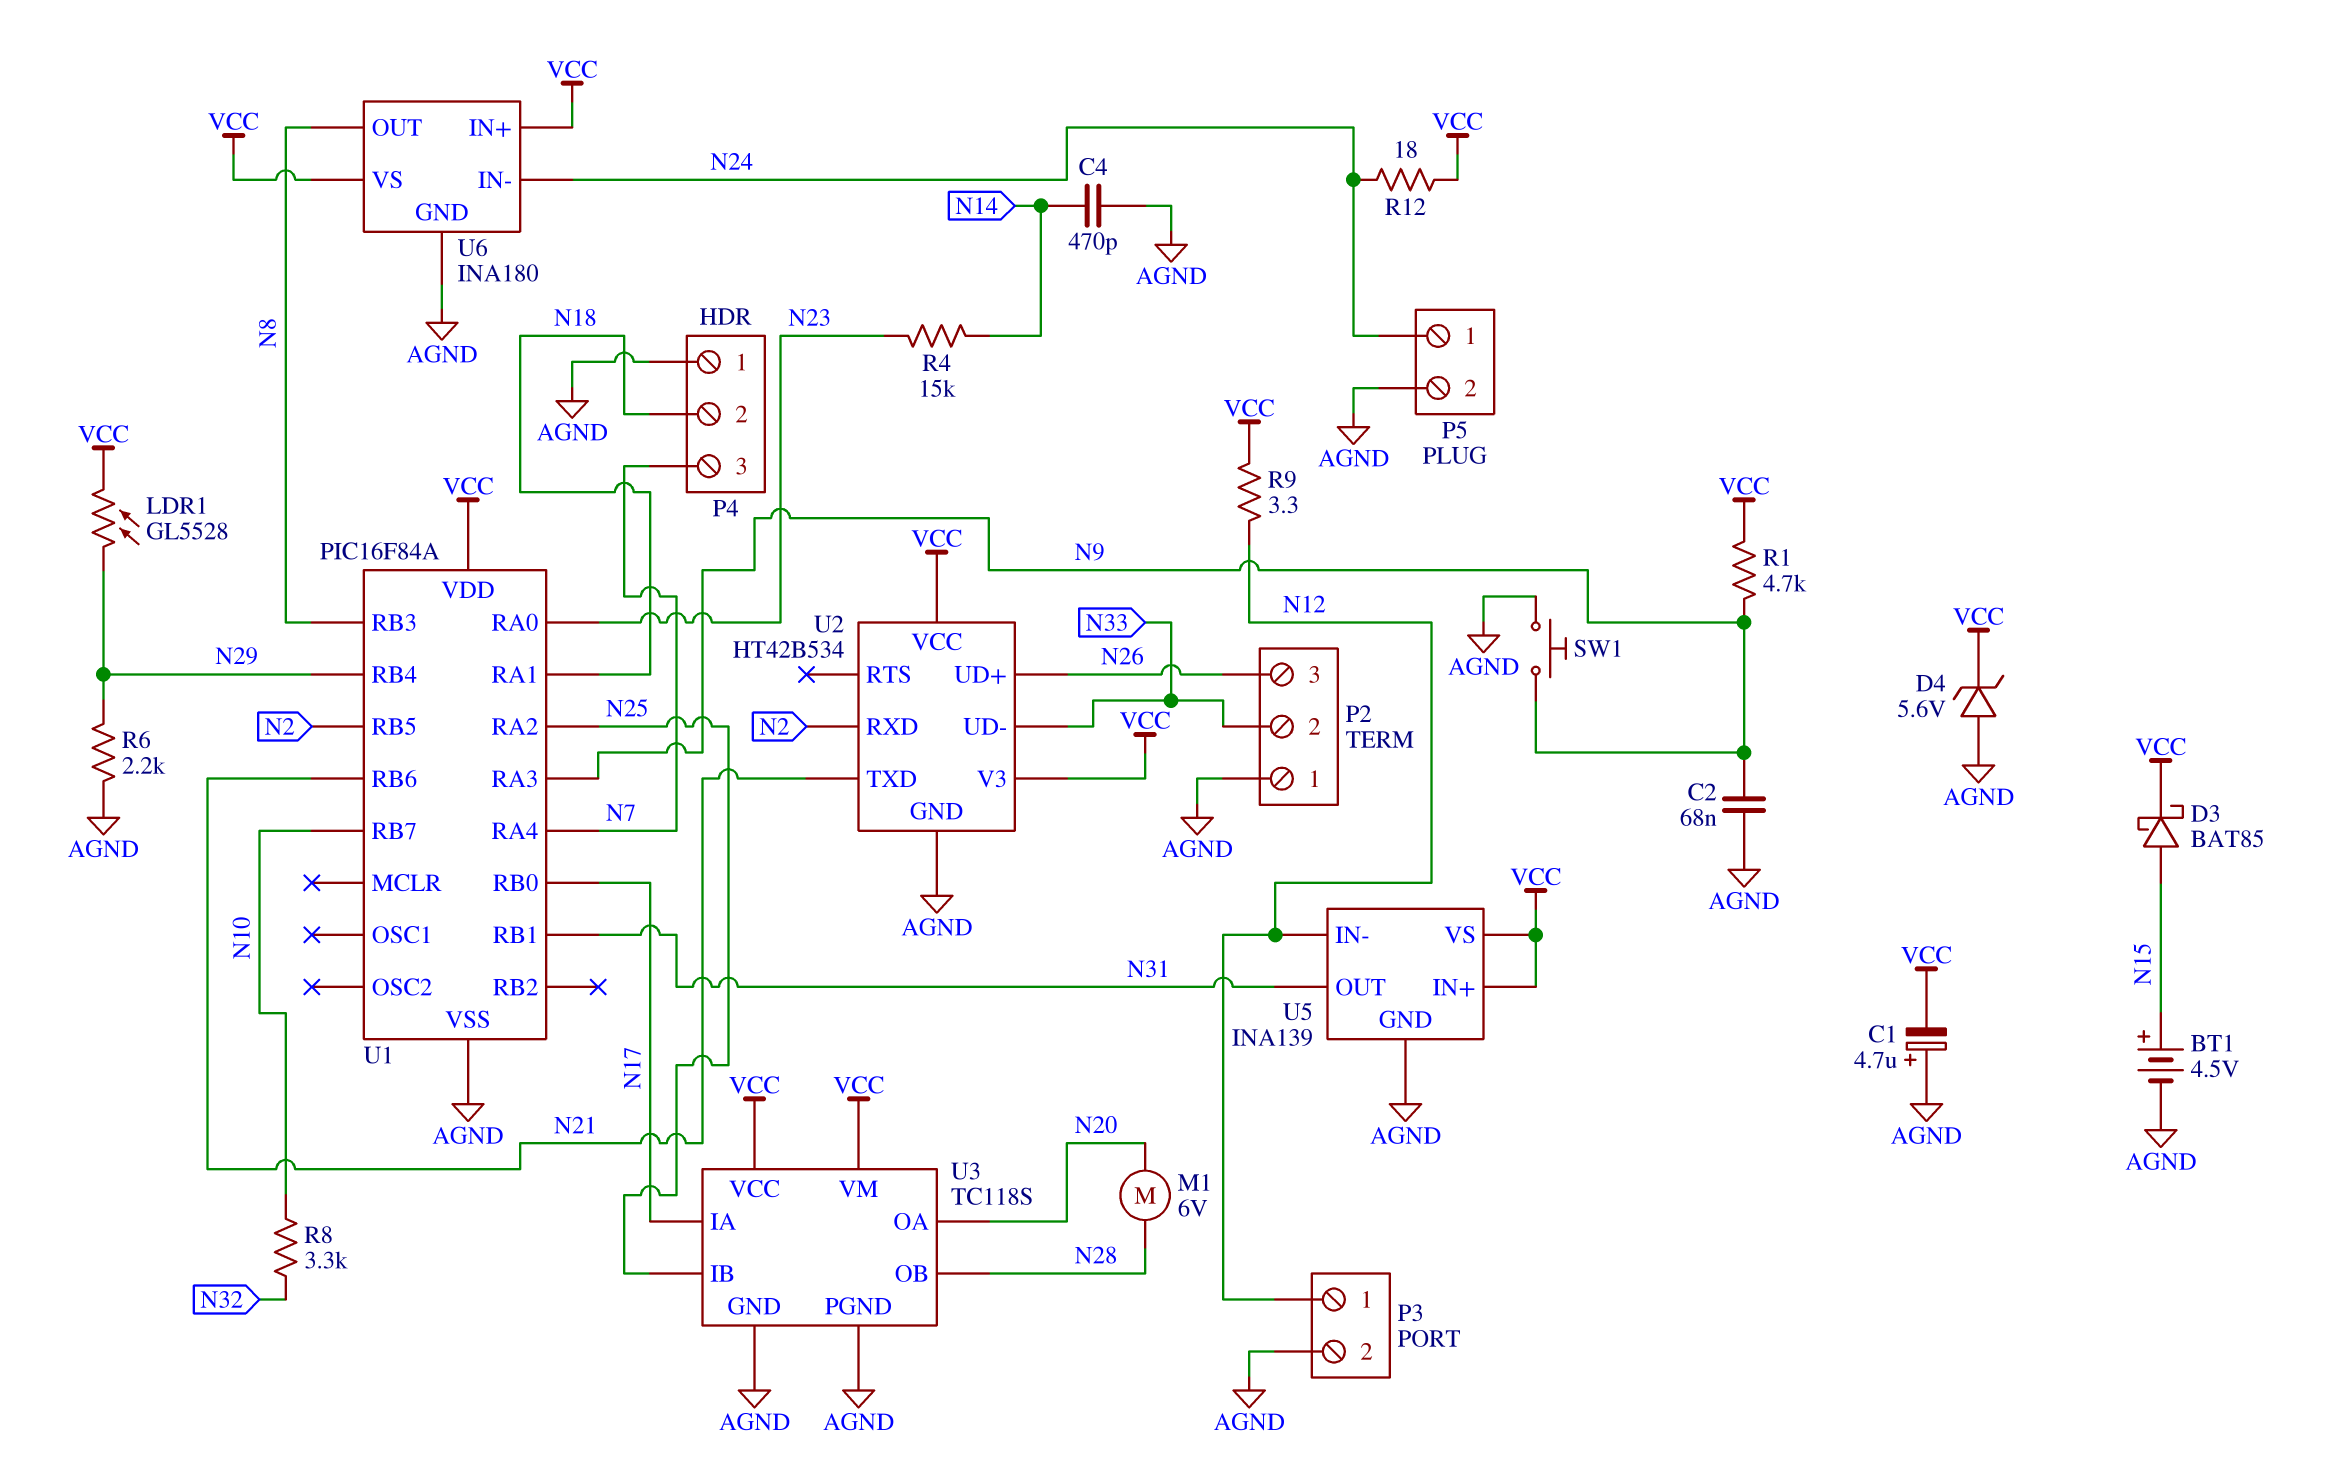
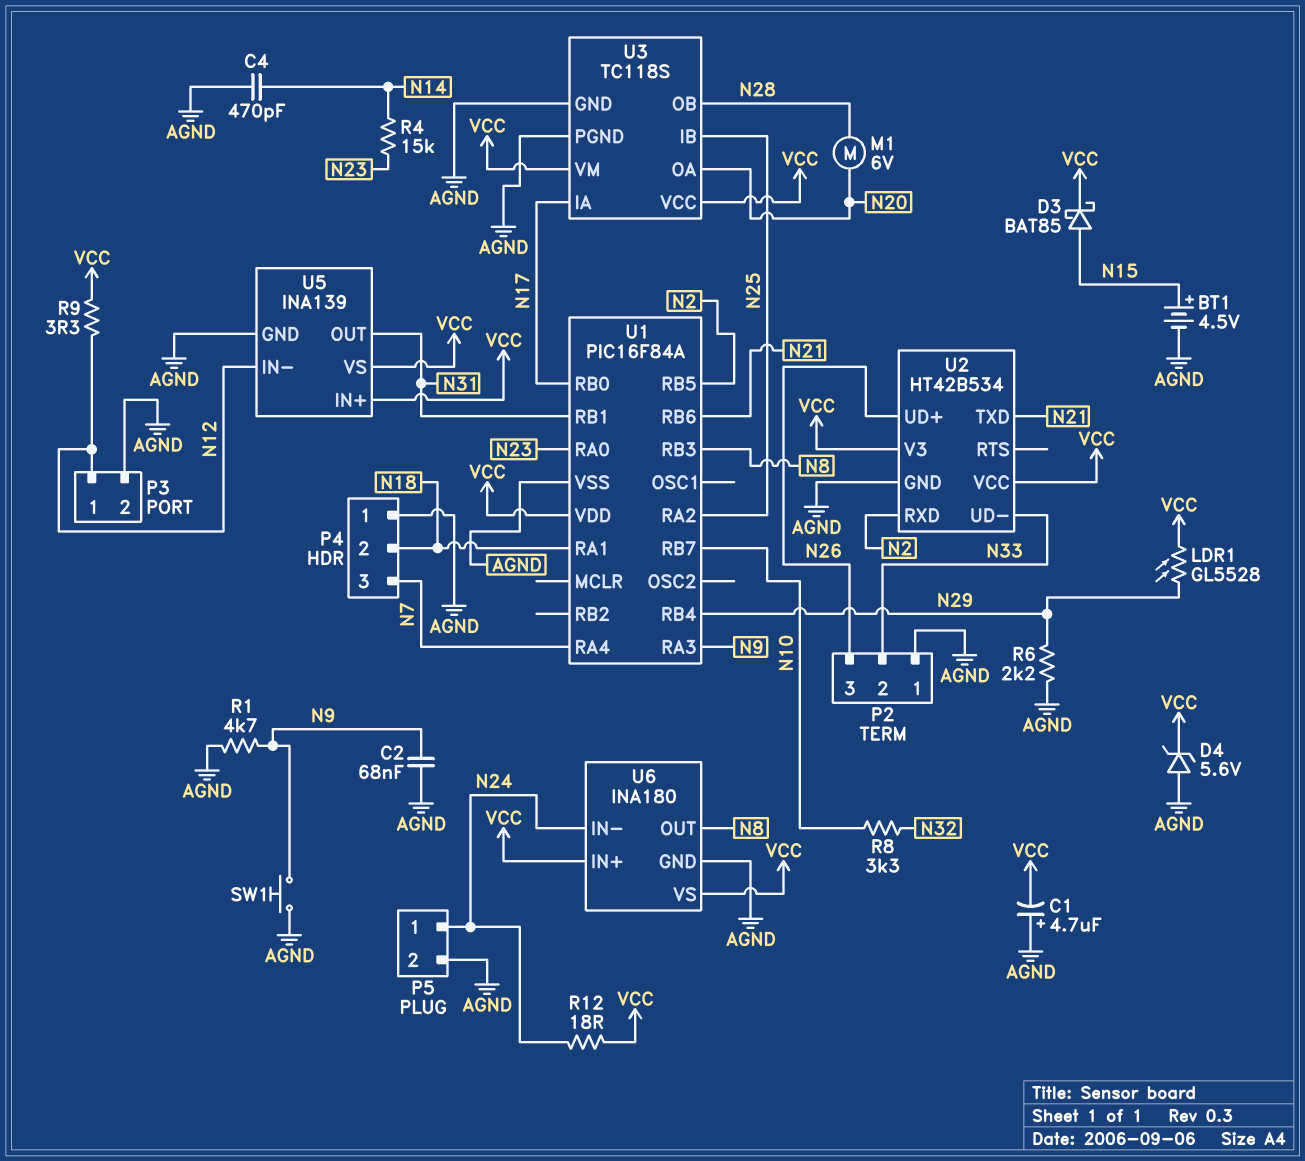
R1: 4.7k (N9, VCC) -> 4.7k (AGND, N9)

